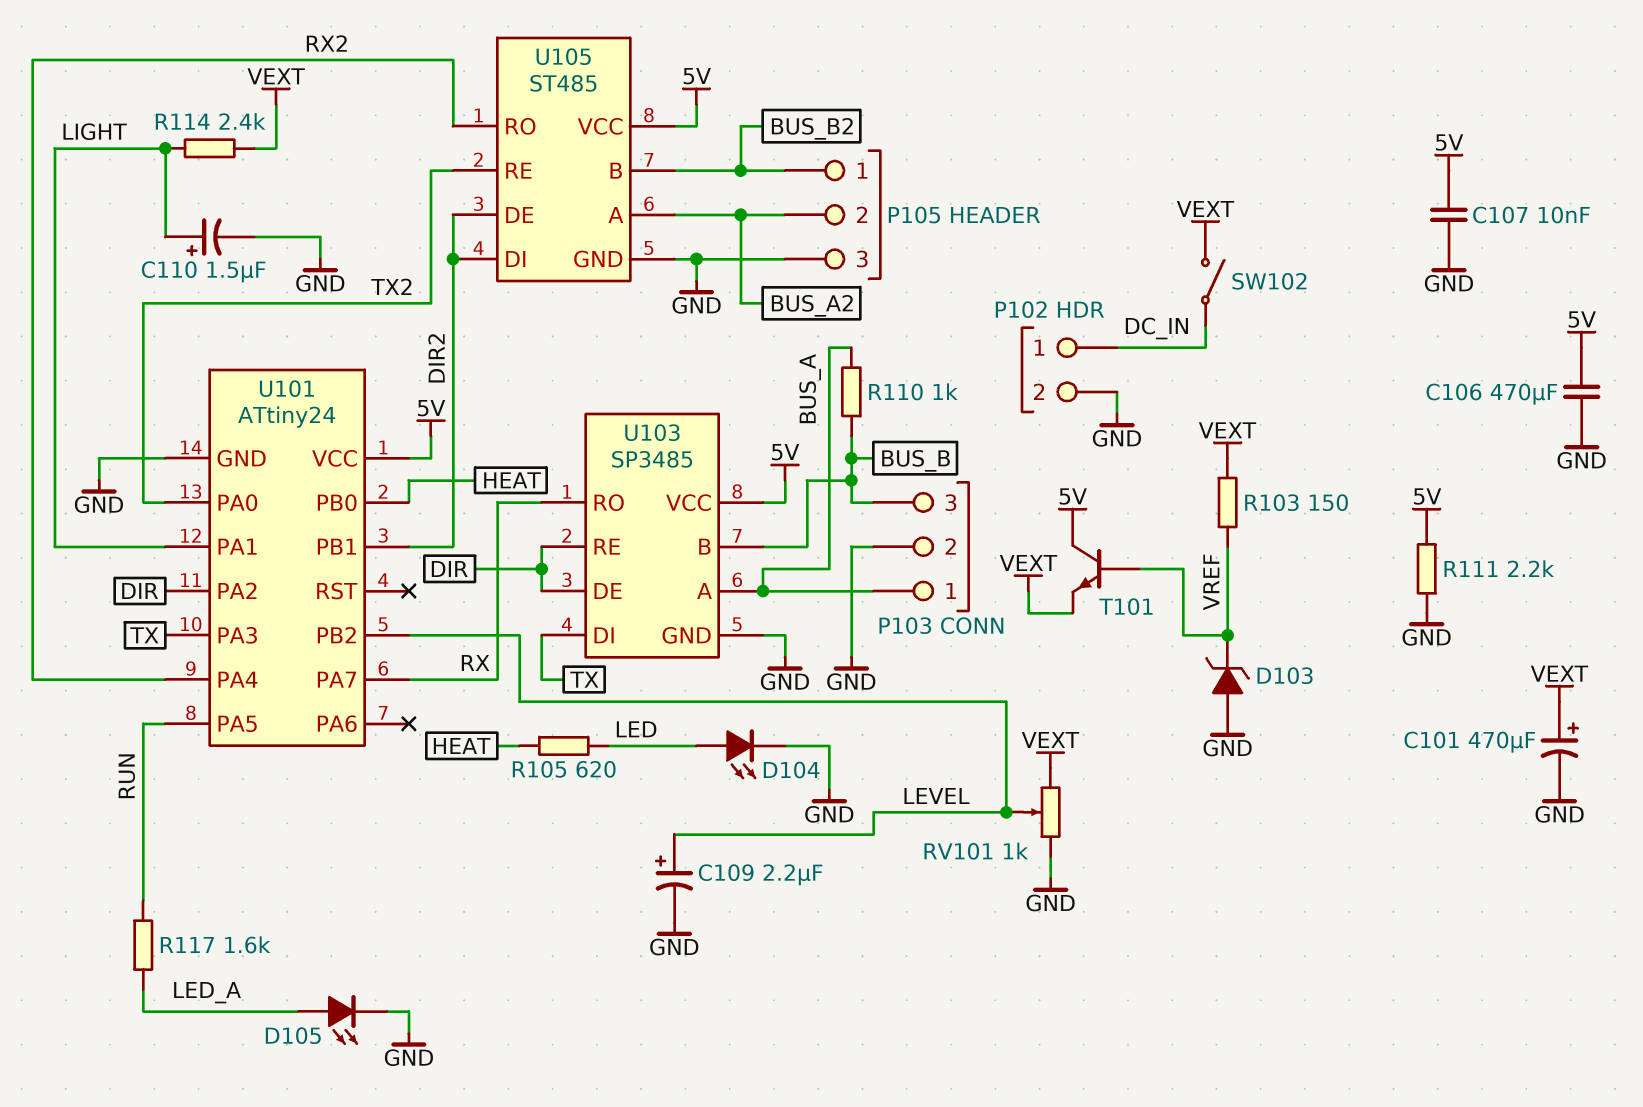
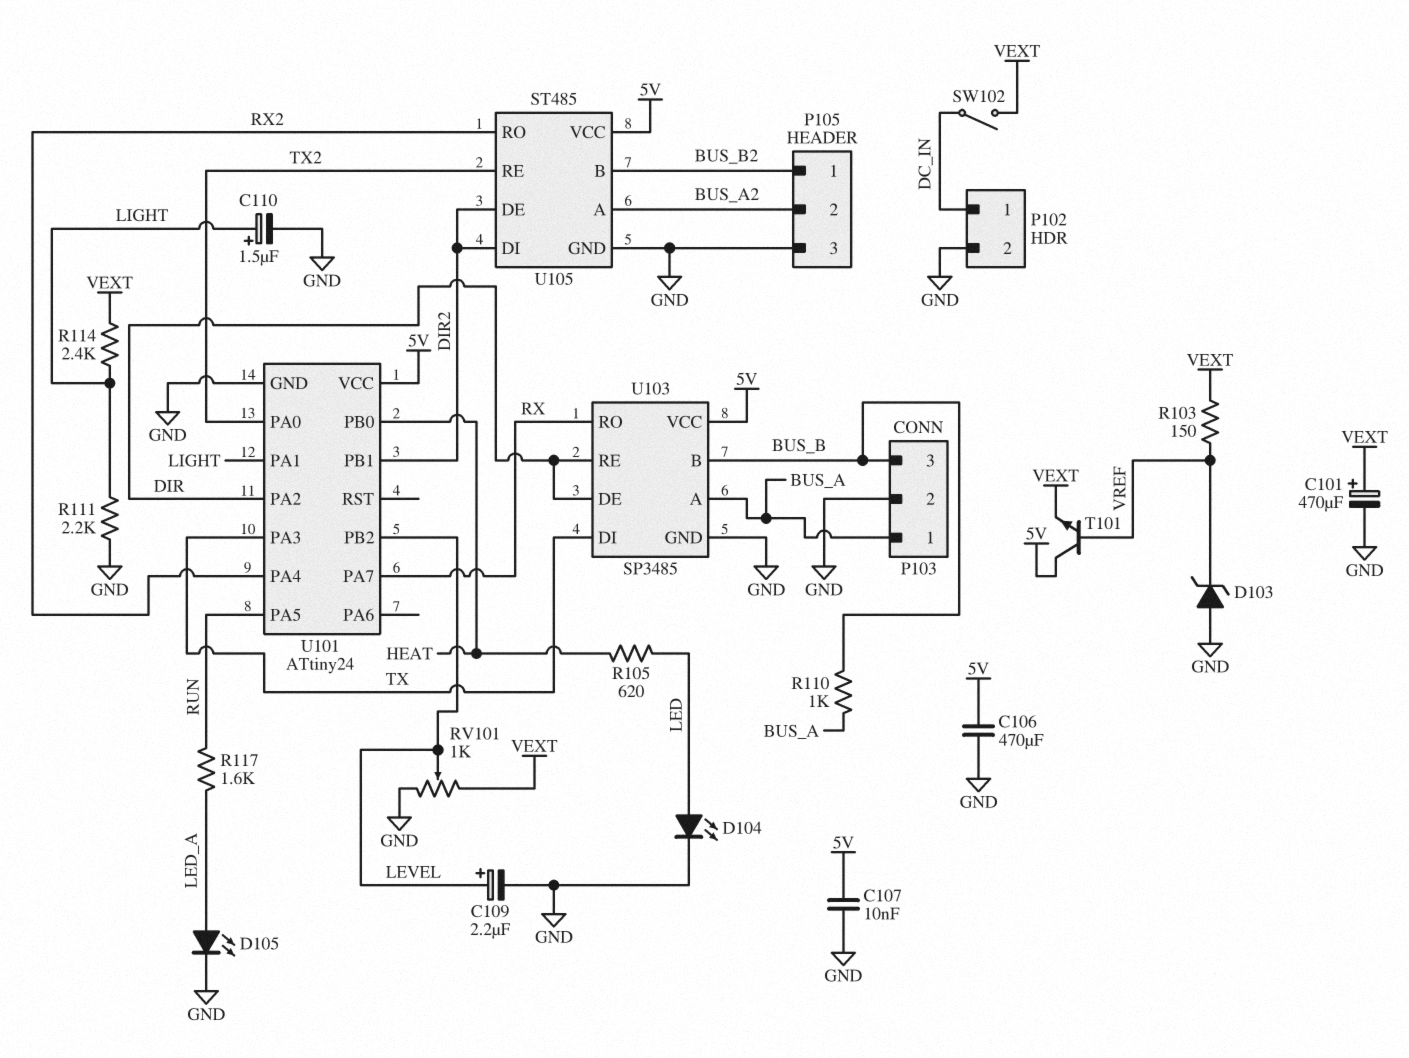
R111: 2.2k (5V, GND) -> 2.2k (GND, LIGHT)

